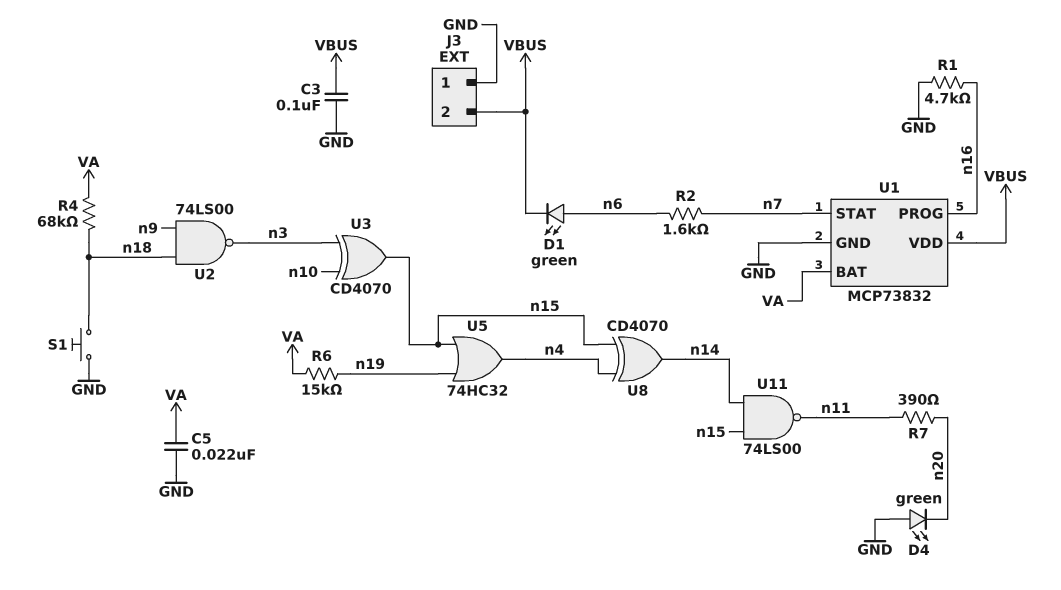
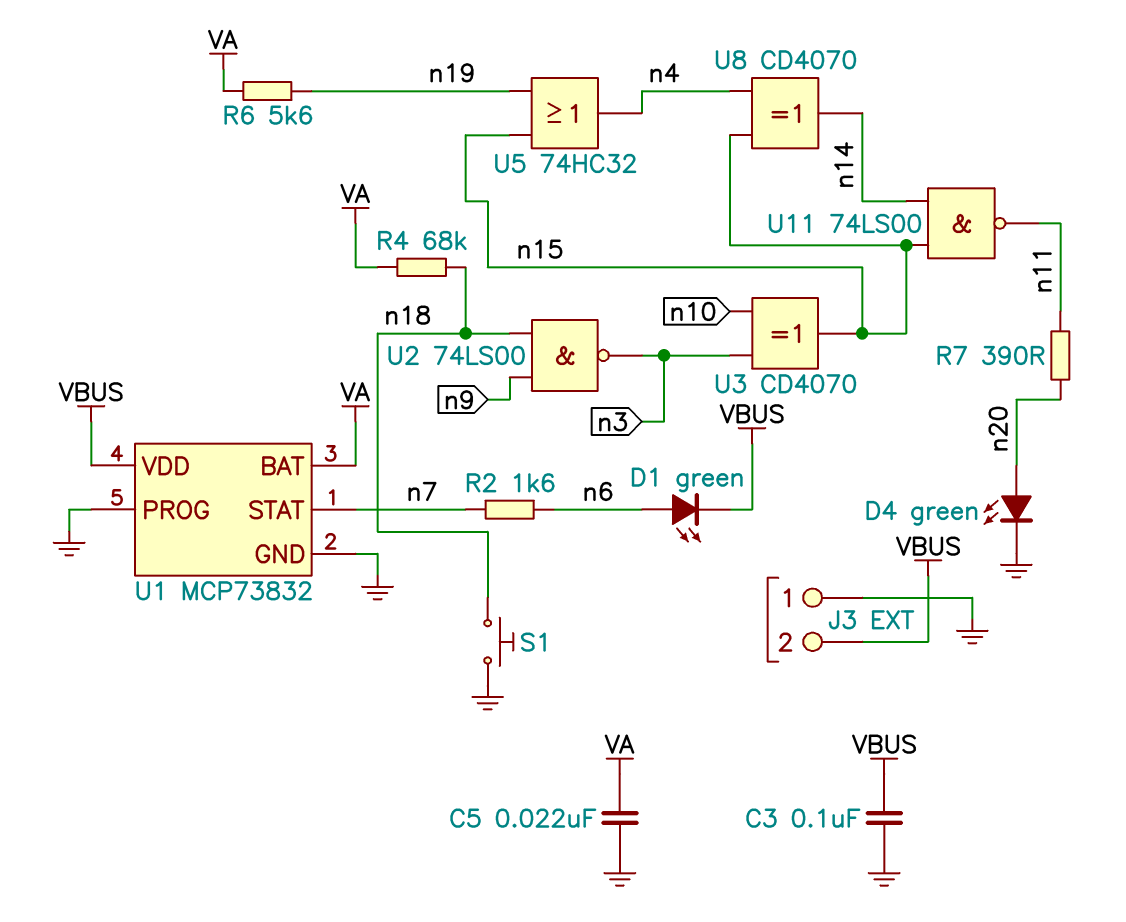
D4: LED green (A GND, K n20) -> LED green (A n20, K GND)
R1: 4.7k (GND, n16) -> none
R6: 15k (VA, n19) -> 5.6k (VA, n19)
U1 pin PROG: n16 -> GND

